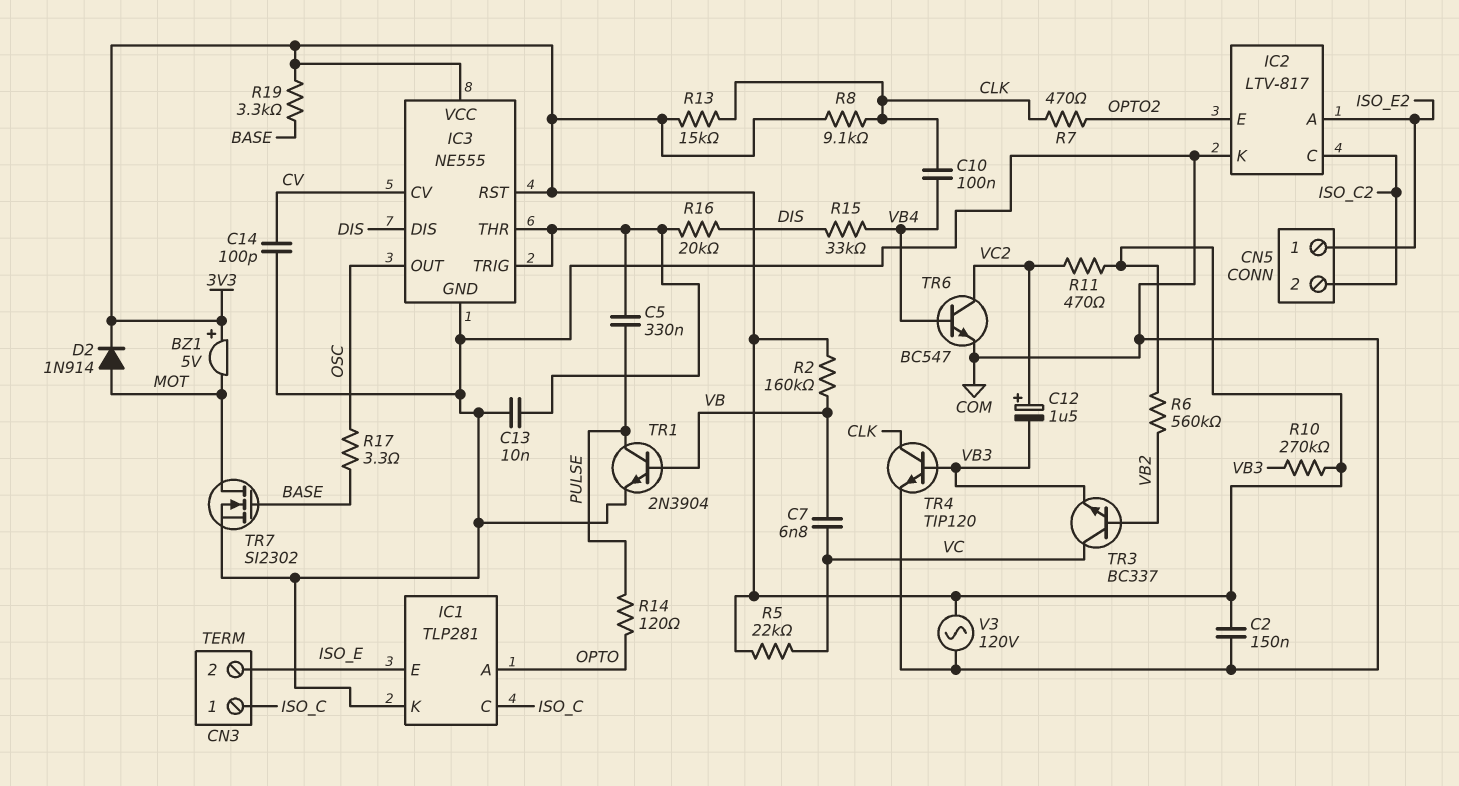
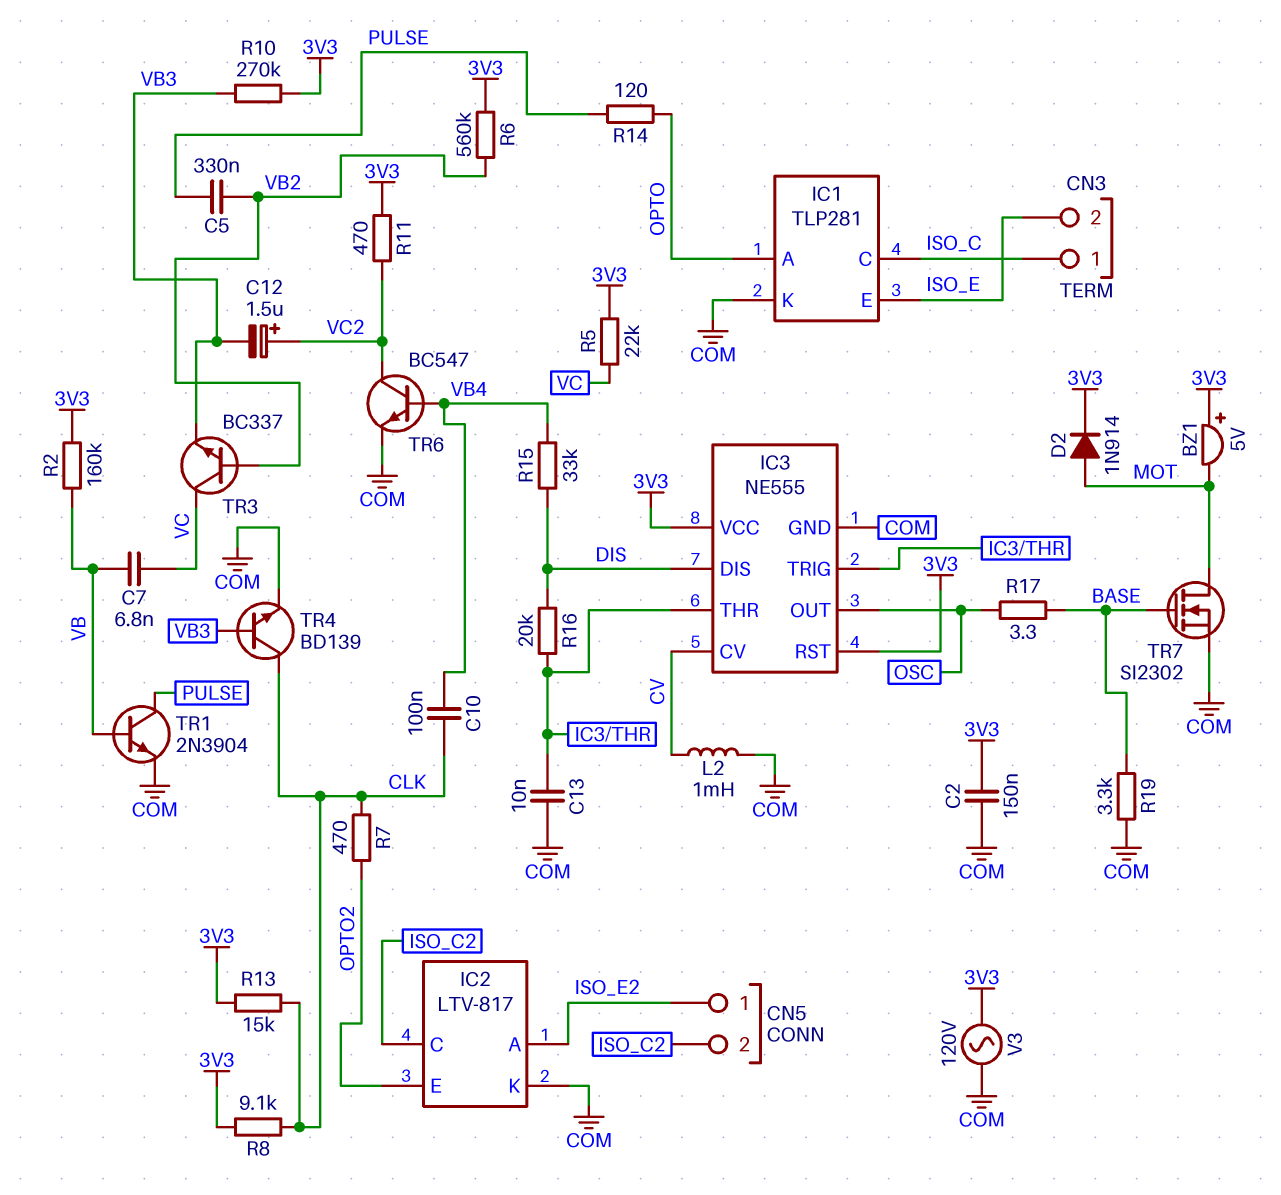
C5: 330nF (IC3/THR, PULSE) -> 330nF (PULSE, VB2)
C14: 100pF (COM, CV) -> none
L2: none -> 1mH (COM, CV)
R19: 3.3k (3V3, BASE) -> 3.3k (BASE, COM)
TR4: NPN TIP120 (B VB3, C CLK, E COM) -> NPN BD139 (B VB3, C CLK, E COM)

